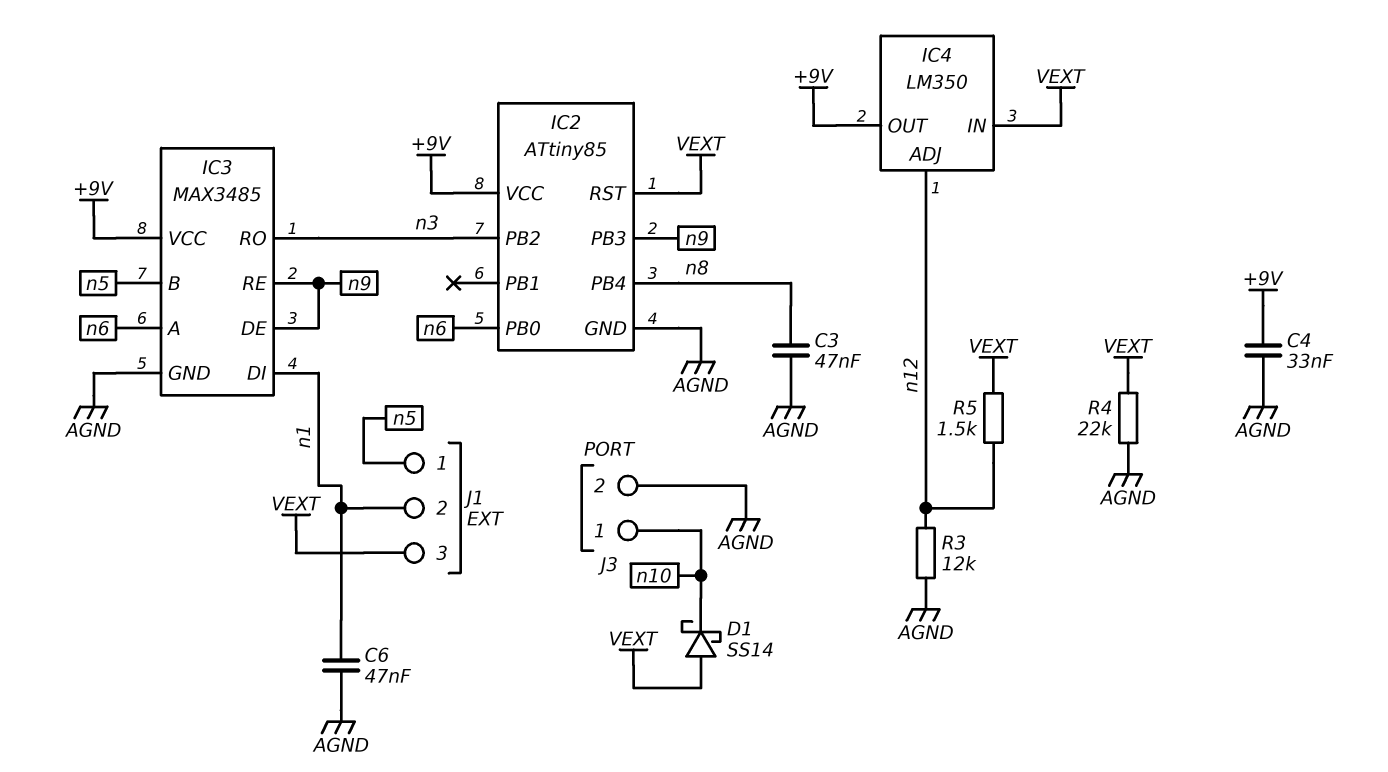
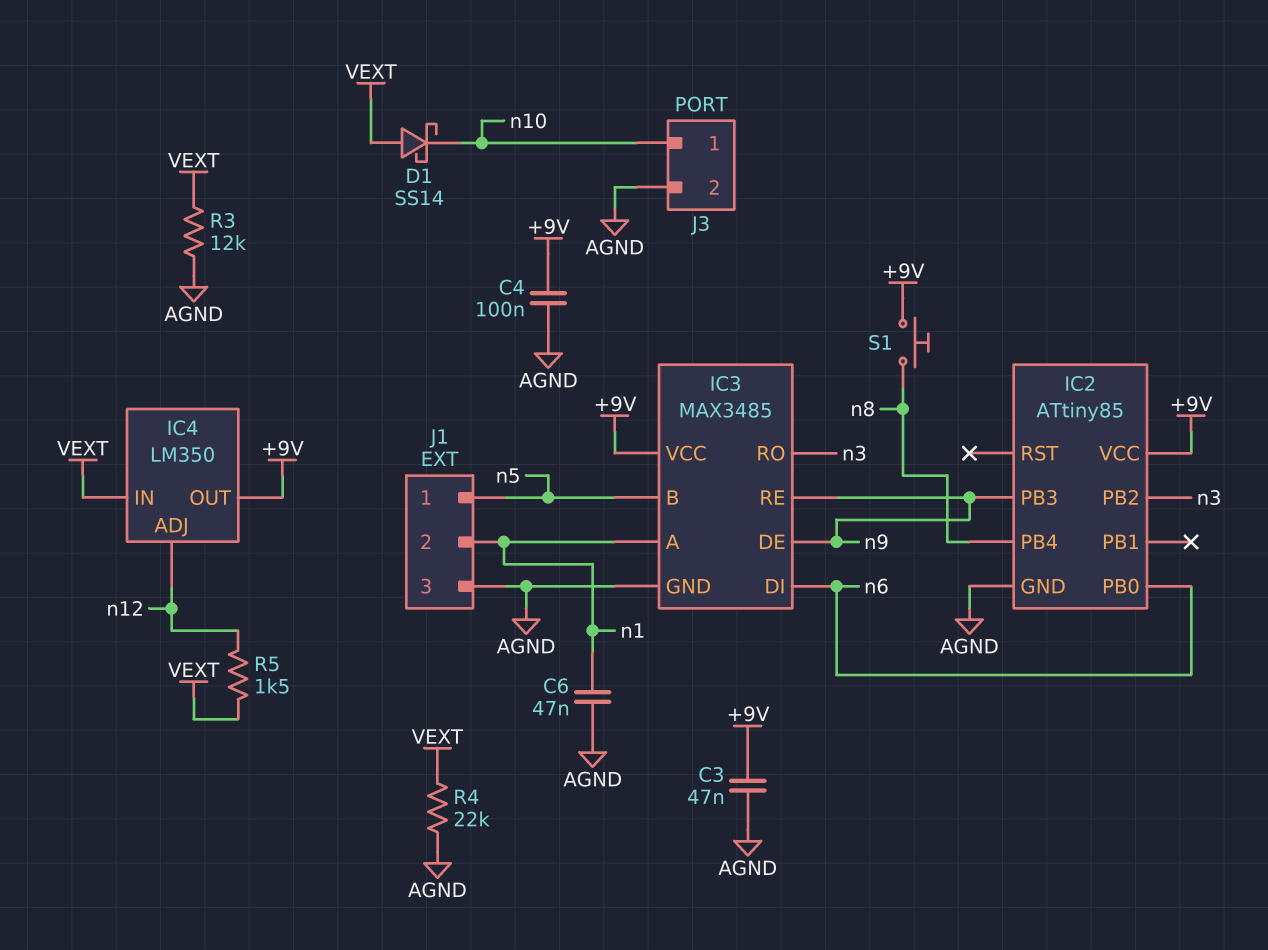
C3: 47nF (AGND, n8) -> 47nF (+9V, AGND)
C4: 33nF (+9V, AGND) -> 100nF (+9V, AGND)
IC2 pin RST: VEXT -> none
IC3 pin A: n6 -> n1
IC3 pin DI: n1 -> n6
J1 pin 3: VEXT -> AGND
R3: 12k (AGND, n12) -> 12k (AGND, VEXT)
S1: none -> button (+9V, n8)

